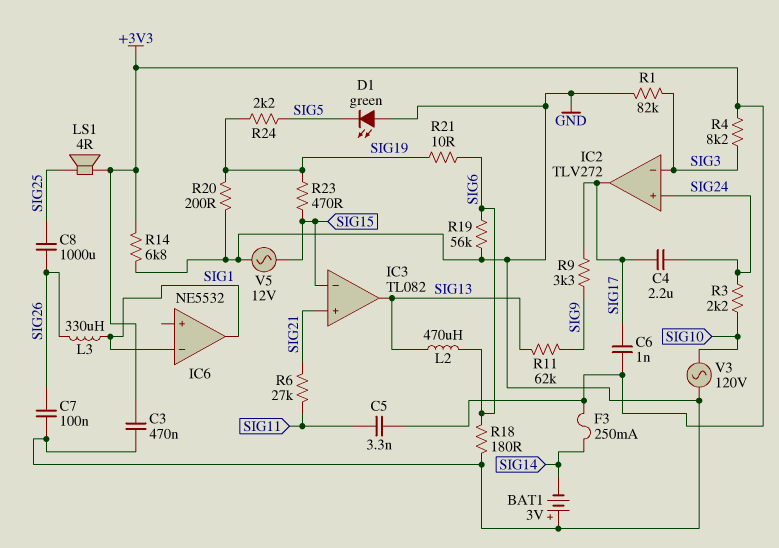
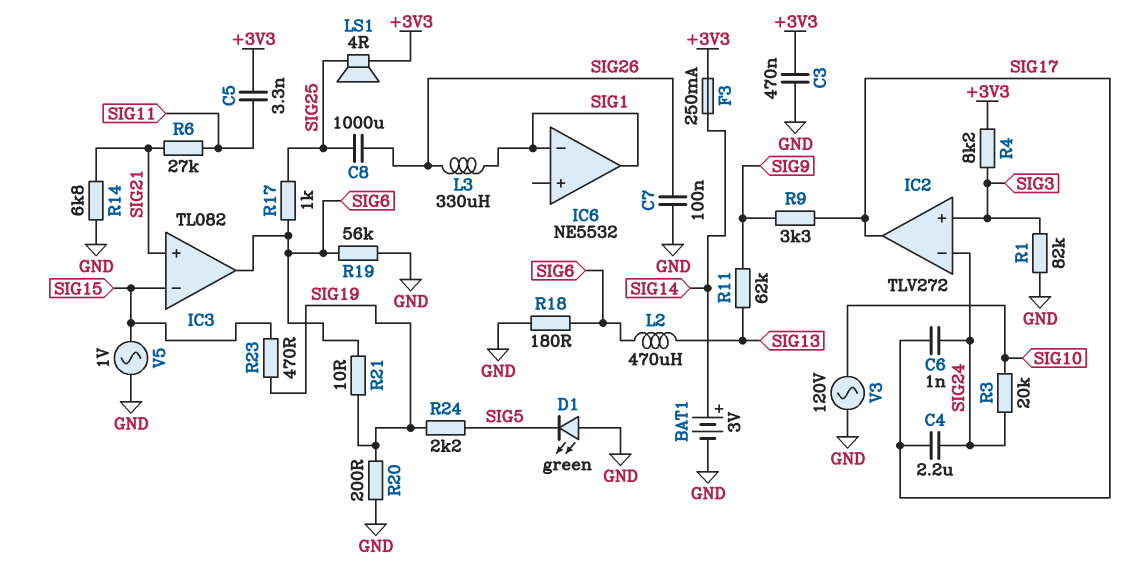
BAT1: 3V (plus GND, minus SIG14) -> 3V (plus SIG14, minus GND)
C6: 1nF (+3V3, SIG17) -> 1nF (SIG17, SIG24)
IC2 pin in+: SIG24 -> SIG3
IC2 pin in-: SIG3 -> SIG24
IC3 pin out: SIG13 -> SIG6
R3: 2.2k (SIG10, SIG24) -> 20k (SIG10, SIG24)
R14: 6.8k (+3V3, GND) -> 6.8k (GND, SIG21)
R17: none -> 1k (SIG6, SIG25)
V5: AC 12V (GND, SIG15) -> AC 1V (GND, SIG15)

